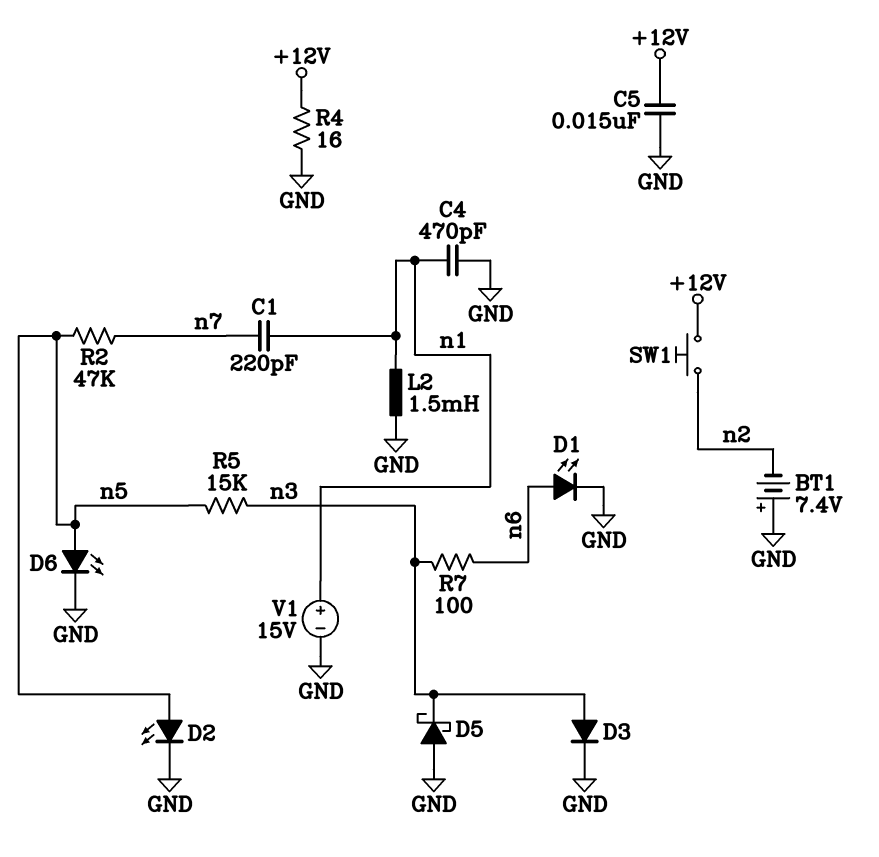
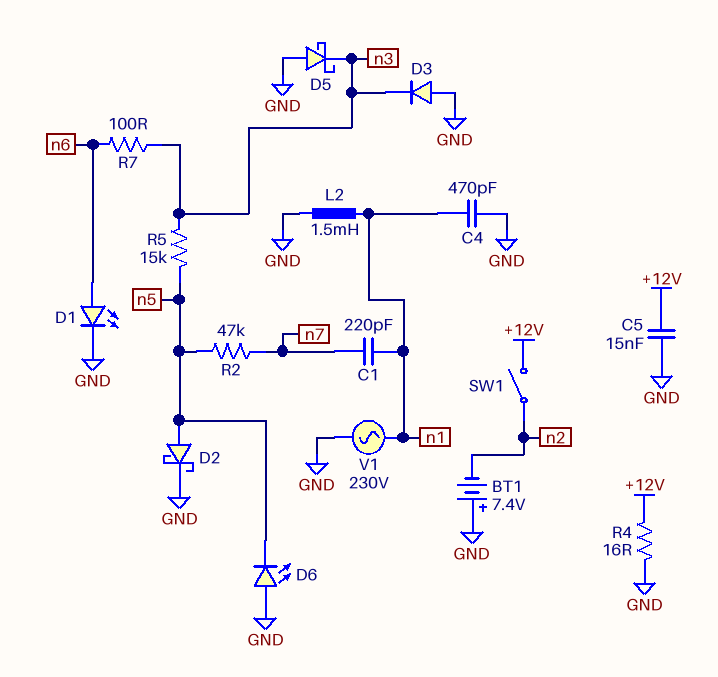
D2: LED (A n5, K GND) -> schottky (A n5, K GND)
D3: diode (A n3, K GND) -> diode (A GND, K n3)
D6: LED (A n5, K GND) -> LED (A GND, K n5)
SW1: button (+12V, n2) -> switch (+12V, n2)
V1: 15V (plus n1, minus GND) -> AC 230V (GND, n1)

